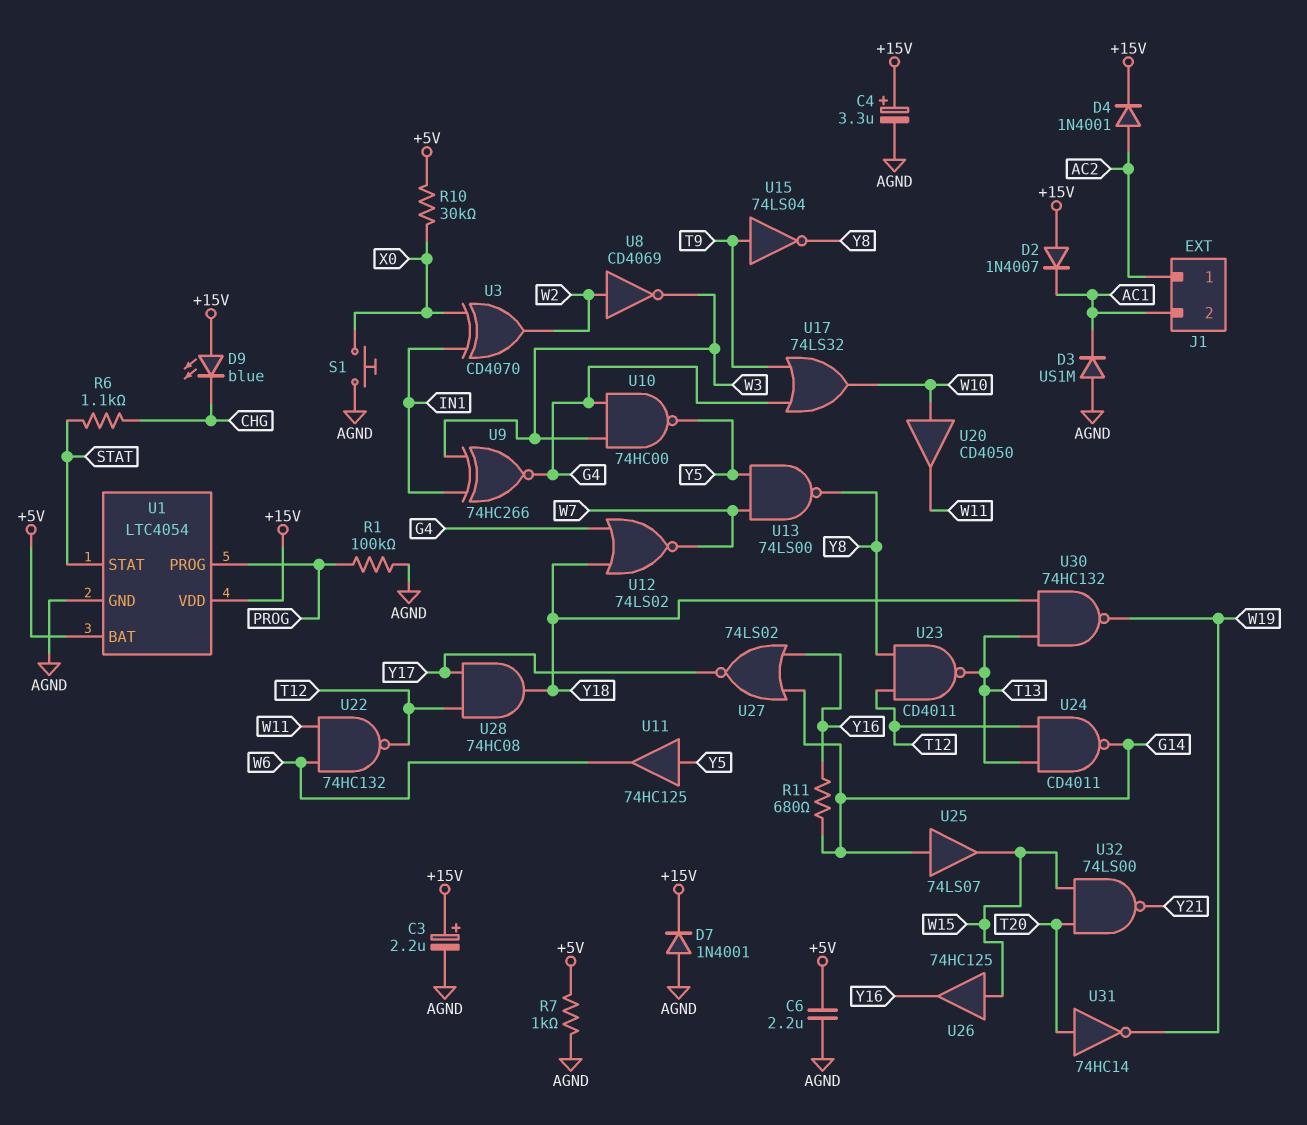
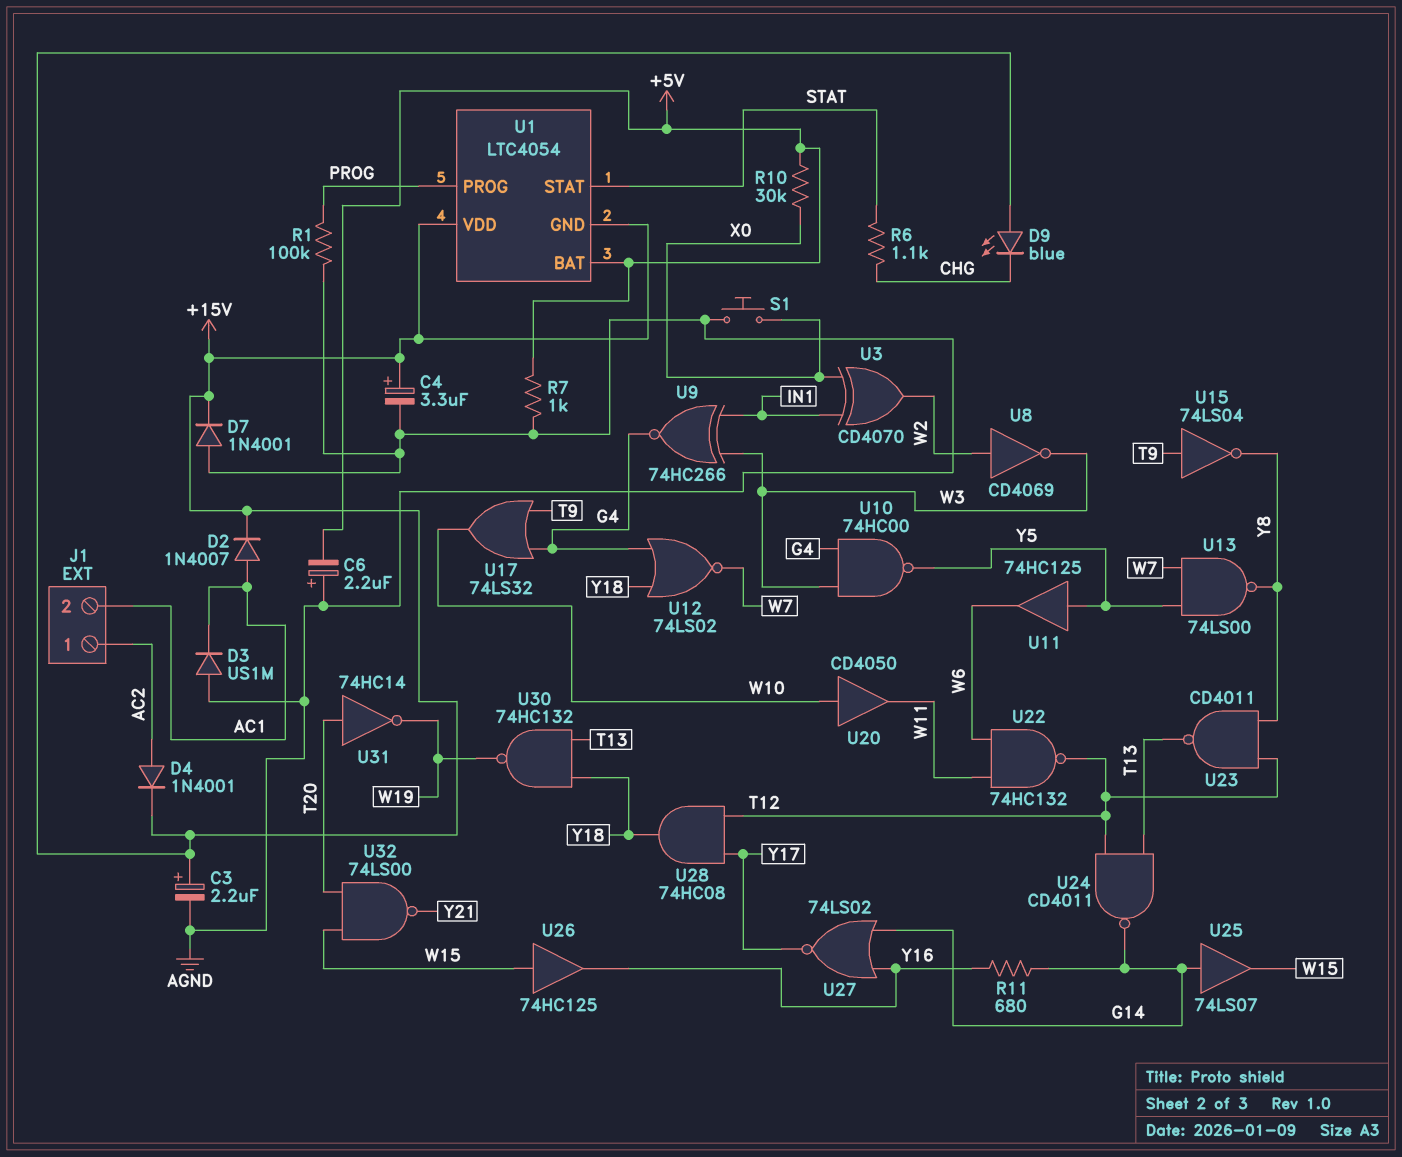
C6: 2.2uF (+5V, AGND) -> 2.2uF (plus AGND, minus +5V)
D2: diode 1N4007 (A +15V, K AC1) -> diode 1N4007 (A AC1, K +15V)
U1 pin GND: AGND -> +15V

